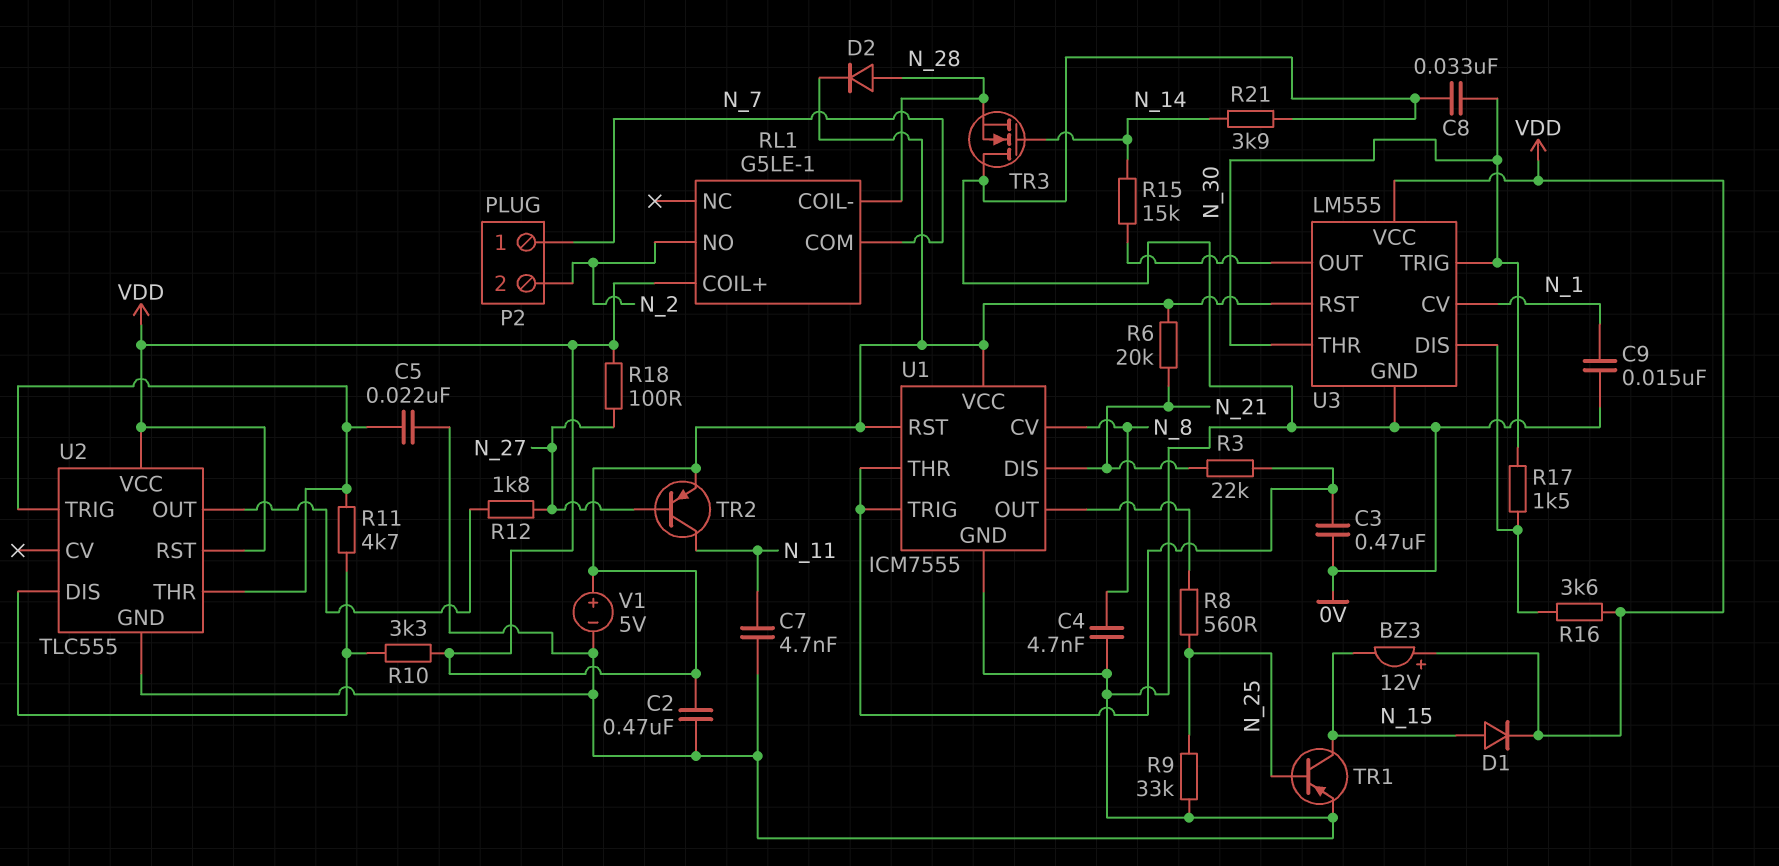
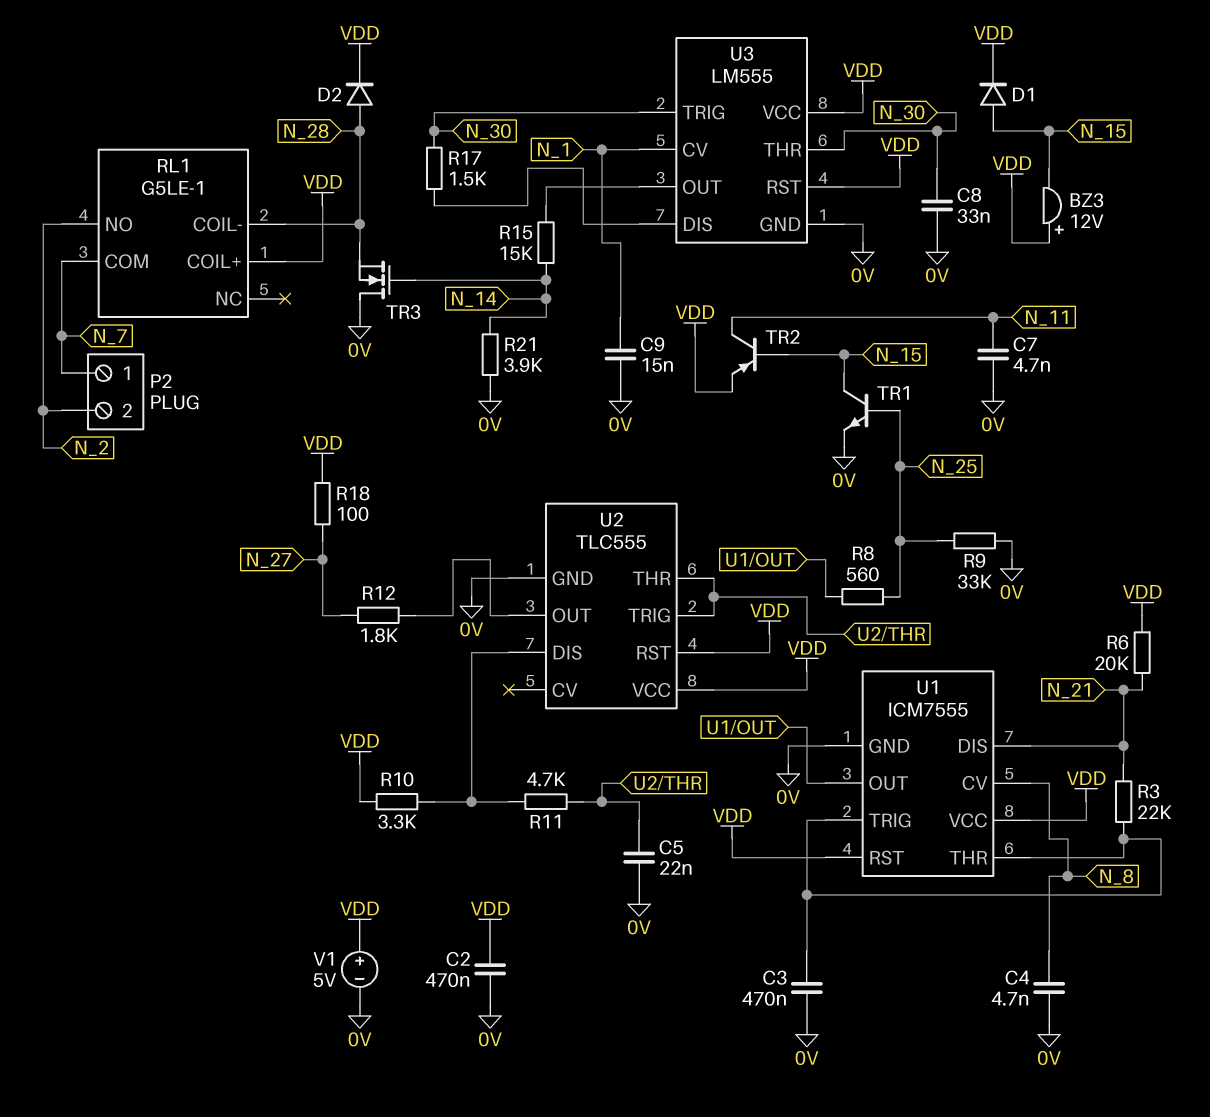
R16: 3.6k (U3/DIS, VDD) -> none
TR1: PNP (B N_25, C N_15, E 0V) -> NPN (B N_25, C N_15, E 0V)
TR2: PNP (B N_27, C N_11, E VDD) -> PNP (B N_15, C N_11, E VDD)

